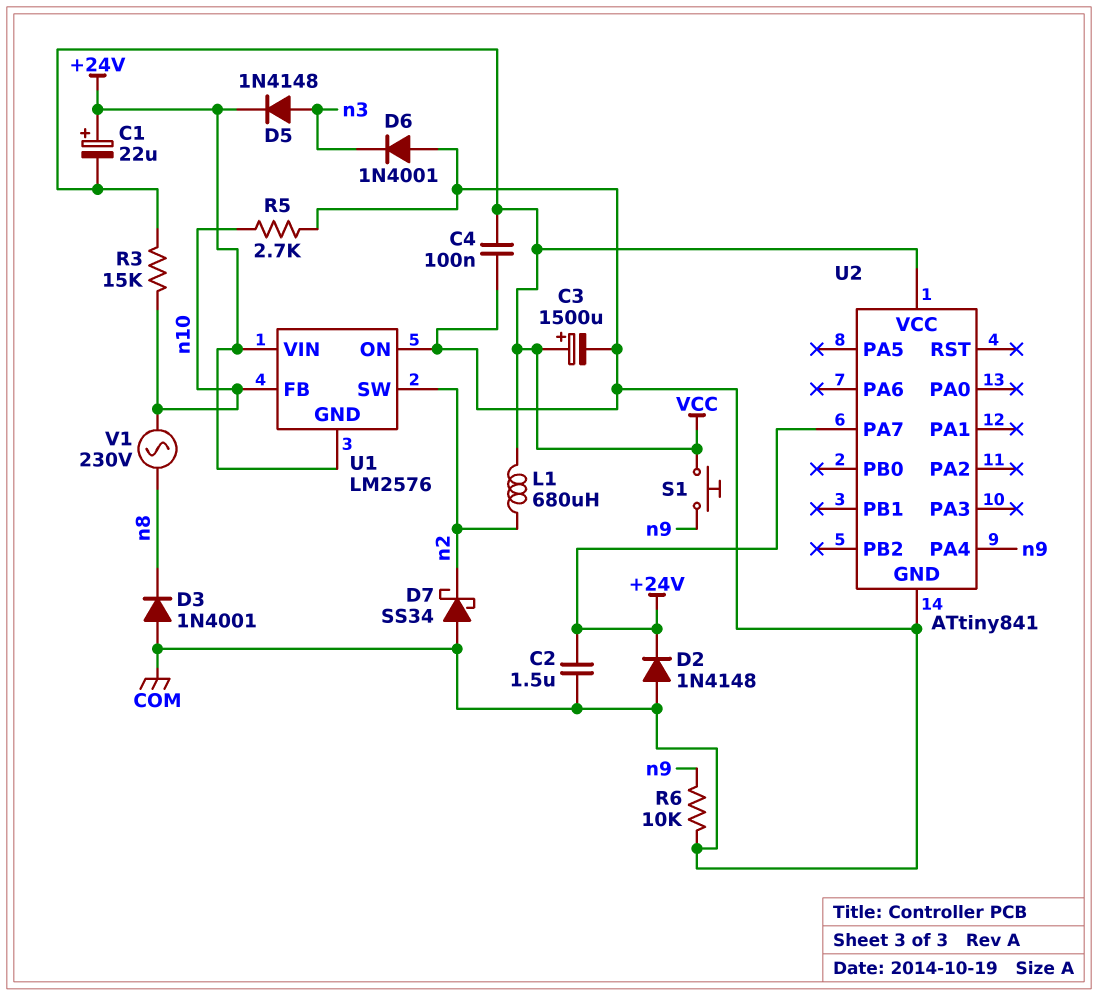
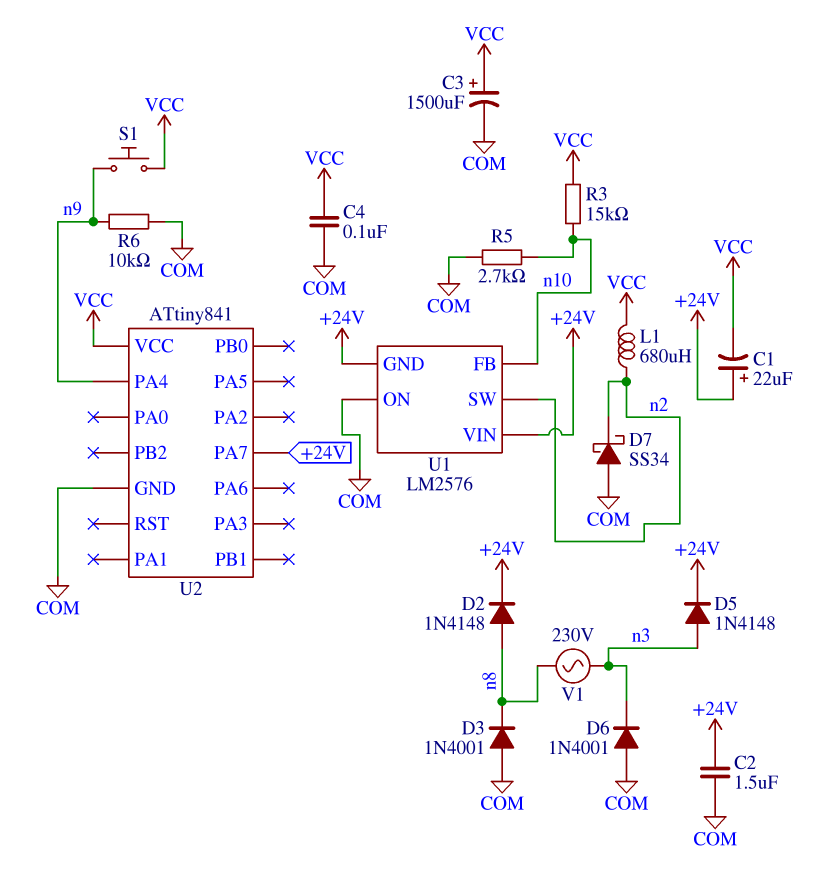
D2: diode 1N4148 (A COM, K +24V) -> diode 1N4148 (A n8, K +24V)
V1: AC 230V (n8, n10) -> AC 230V (n3, n8)

